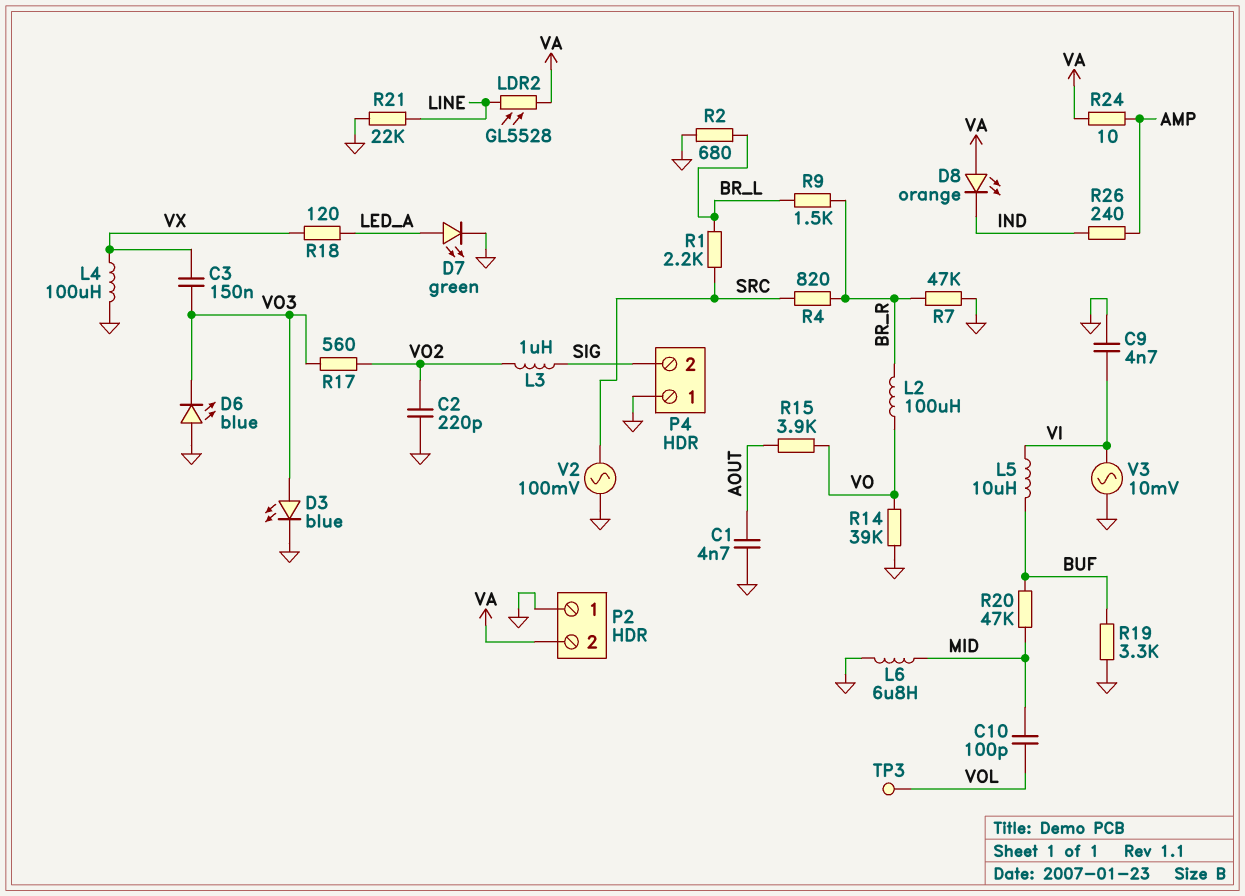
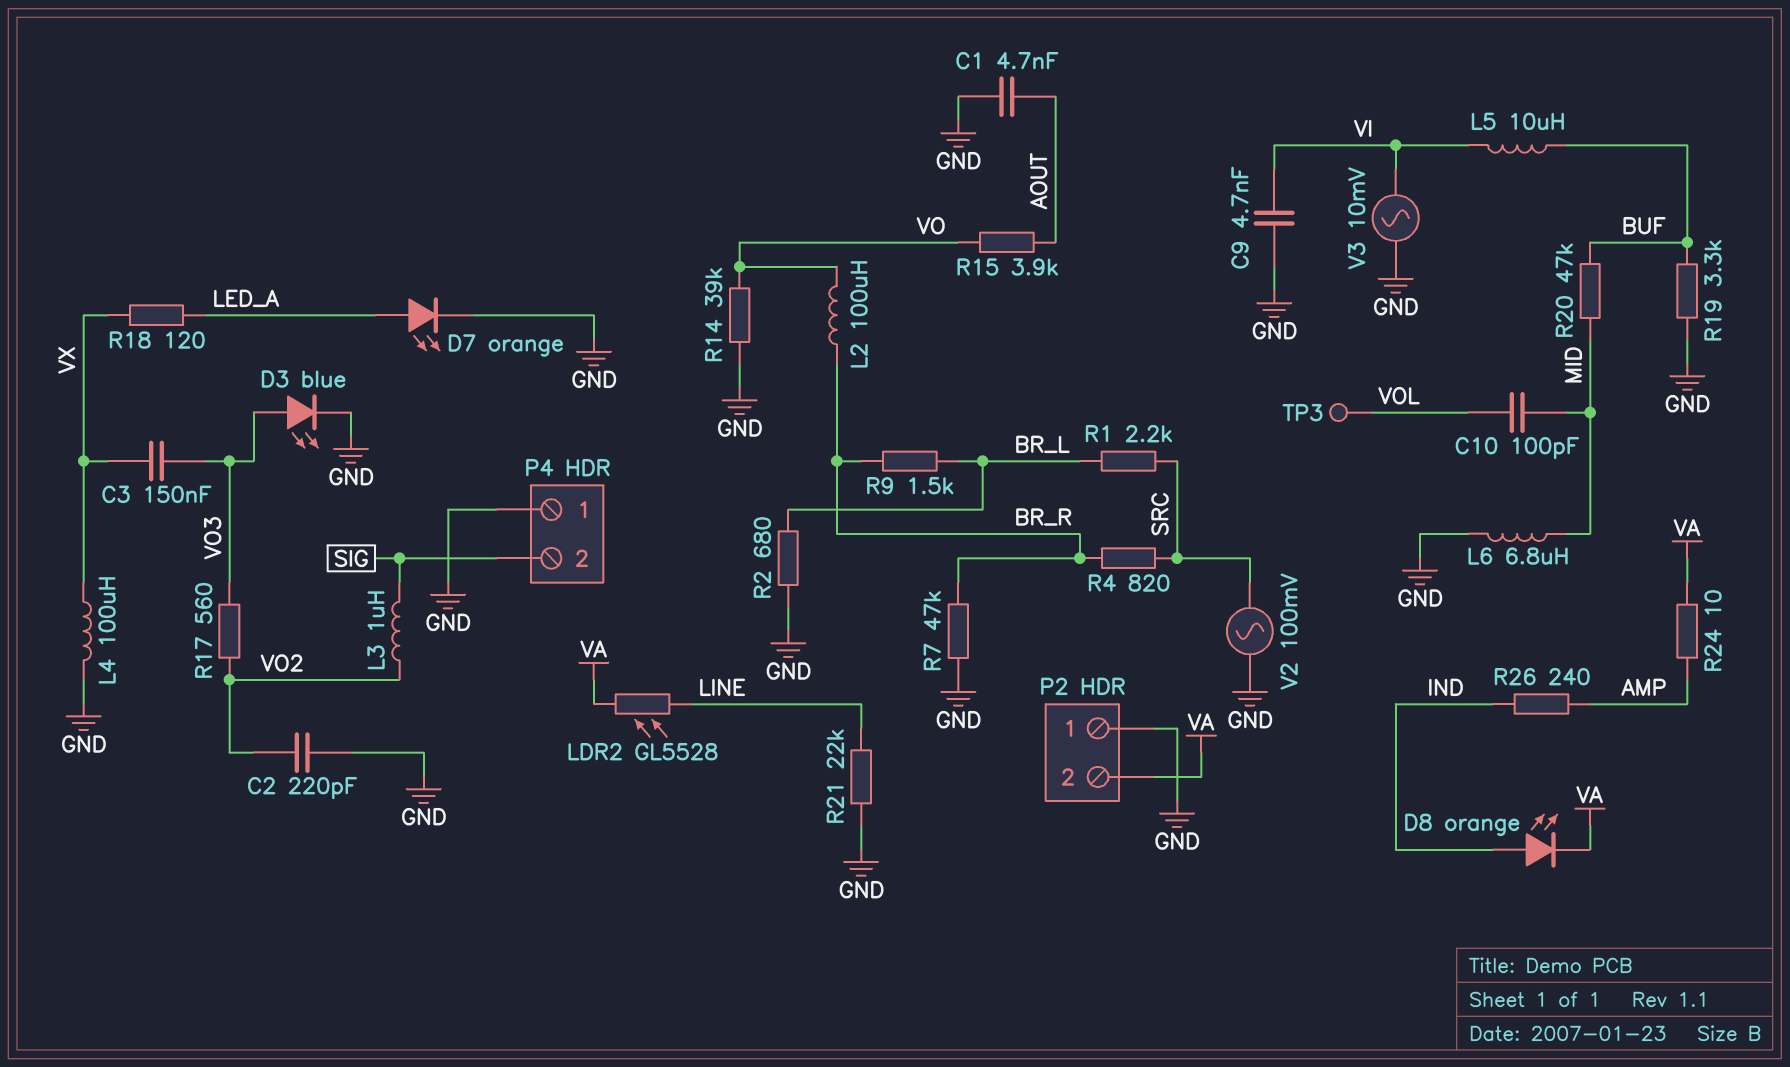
D6: LED blue (A GND, K VO3) -> none
D7: LED green (A LED_A, K GND) -> LED orange (A LED_A, K GND)
D8: LED orange (A VA, K IND) -> LED orange (A IND, K VA)

